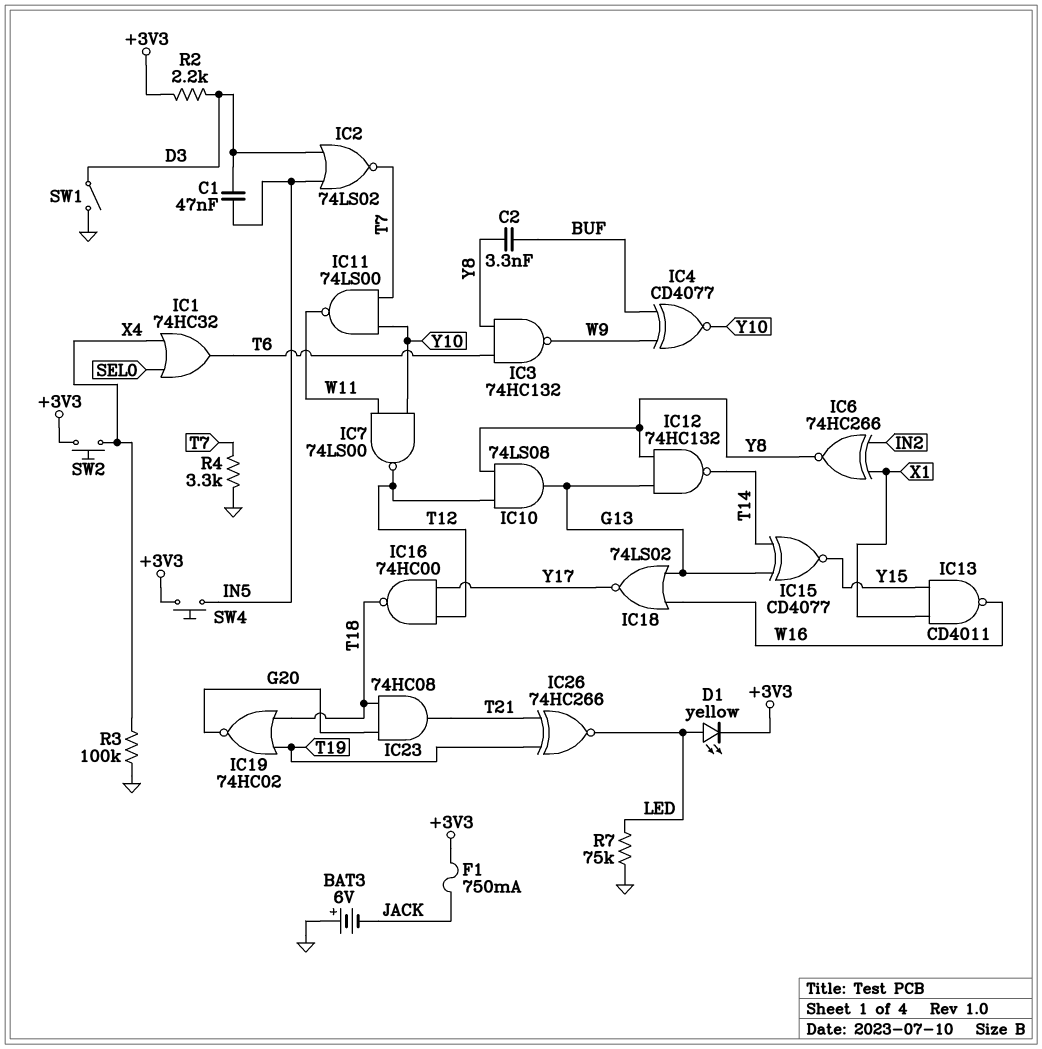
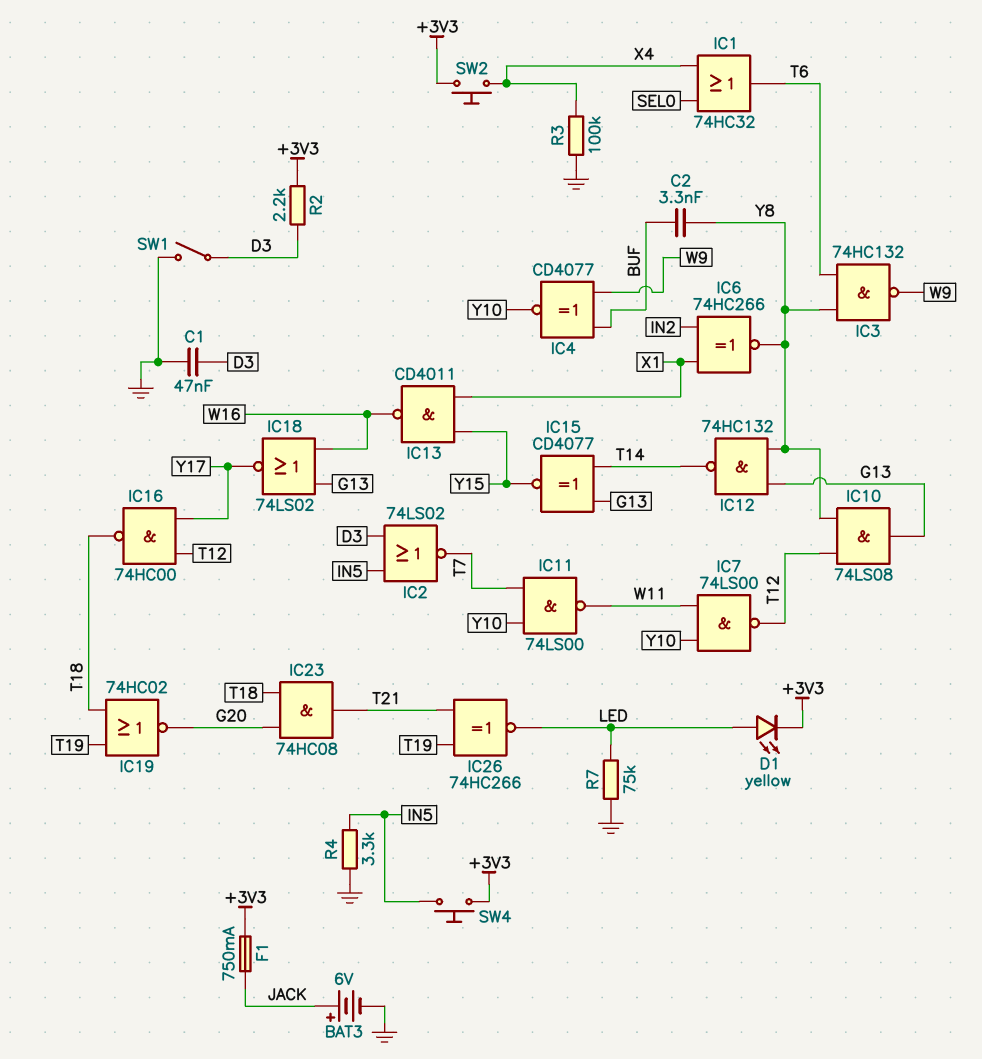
BAT3: 6V (plus GND, minus JACK) -> 6V (plus JACK, minus GND)
C1: 47nF (D3, IN5) -> 47nF (D3, GND)
R4: 3.3k (GND, T7) -> 3.3k (GND, IN5)

